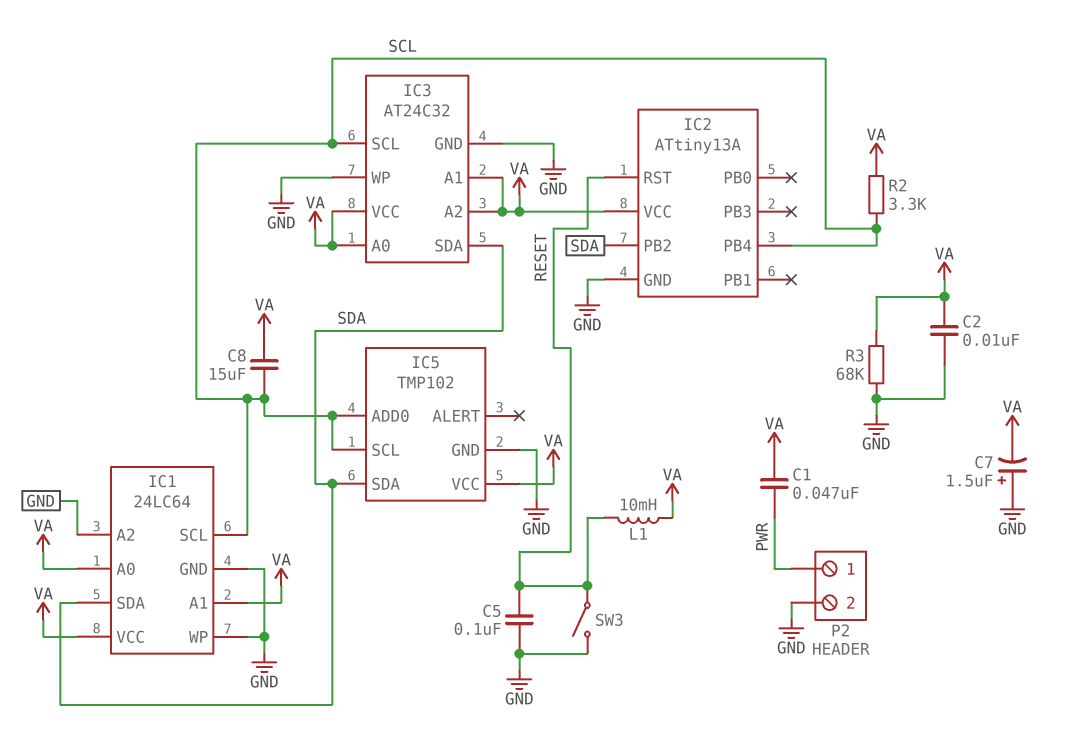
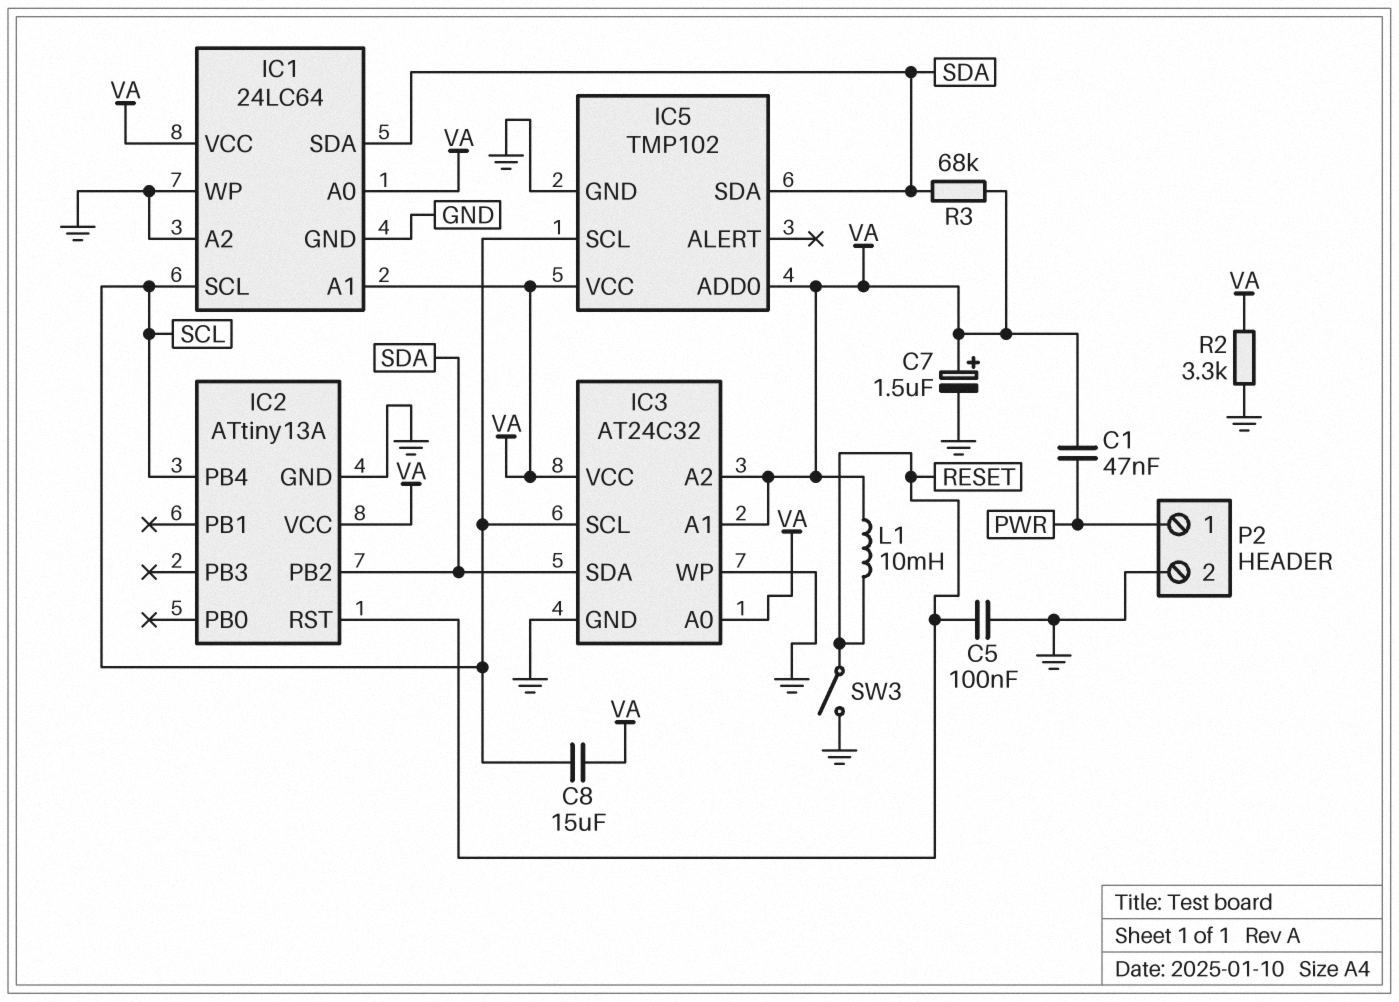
C2: 10nF (GND, VA) -> none
C7: 1.5uF (plus GND, minus VA) -> 1.5uF (plus VA, minus GND)
IC5 pin ADD0: SCL -> VA
R2: 3.3k (SCL, VA) -> 3.3k (GND, VA)
R3: 68k (GND, VA) -> 68k (SDA, VA)

